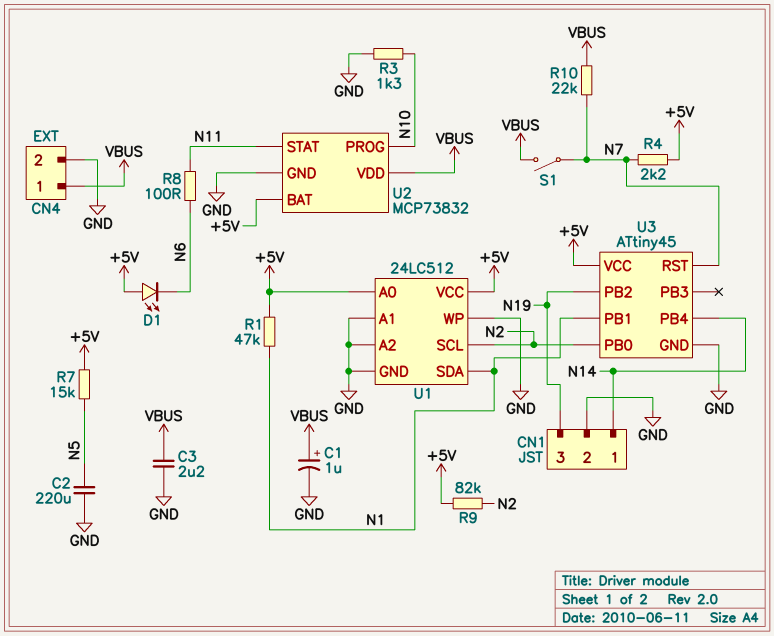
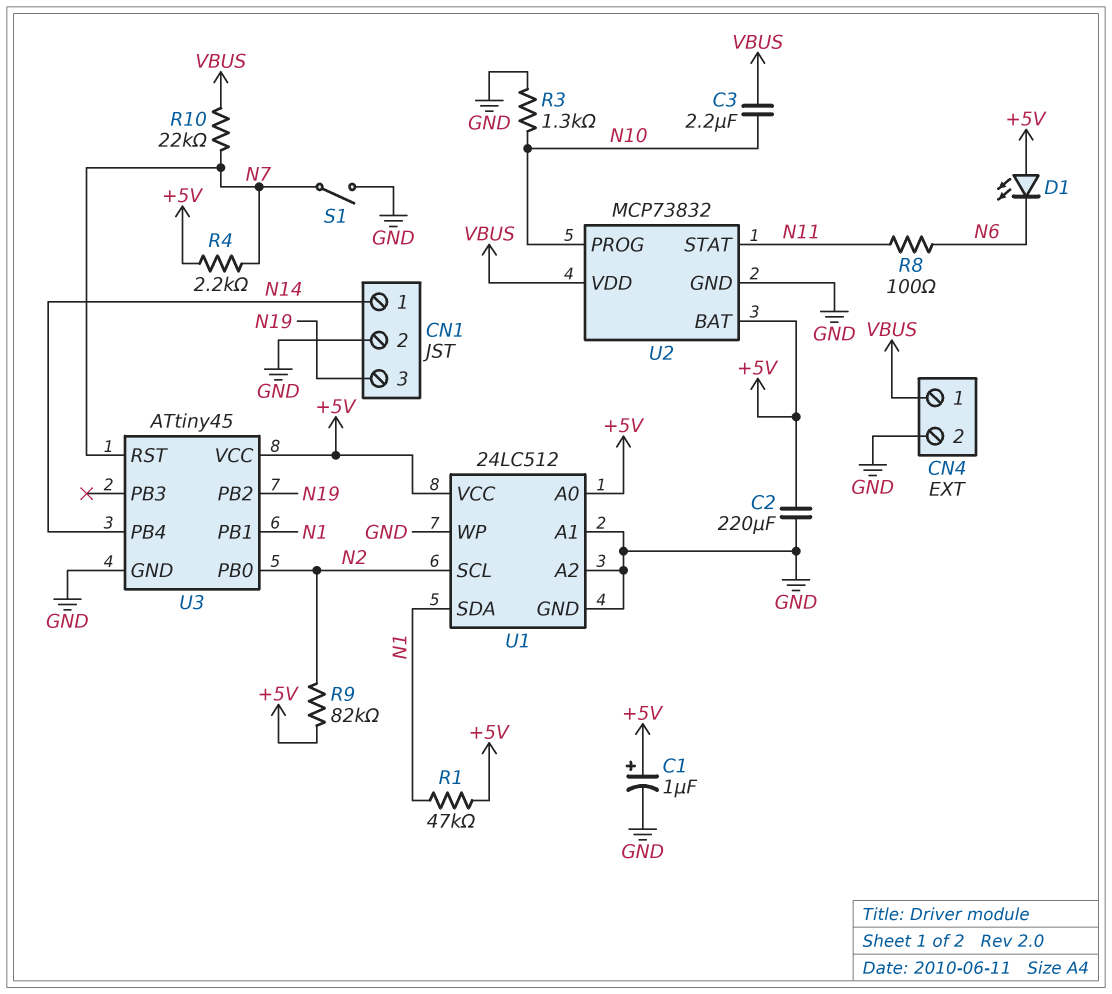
C1: 1uF (plus VBUS, minus GND) -> 1uF (plus +5V, minus GND)
C2: 220uF (GND, N5) -> 220uF (+5V, GND)
C3: 2.2uF (GND, VBUS) -> 2.2uF (N10, VBUS)
R7: 15k (+5V, N5) -> none
S1: switch (N7, VBUS) -> switch (GND, N7)

